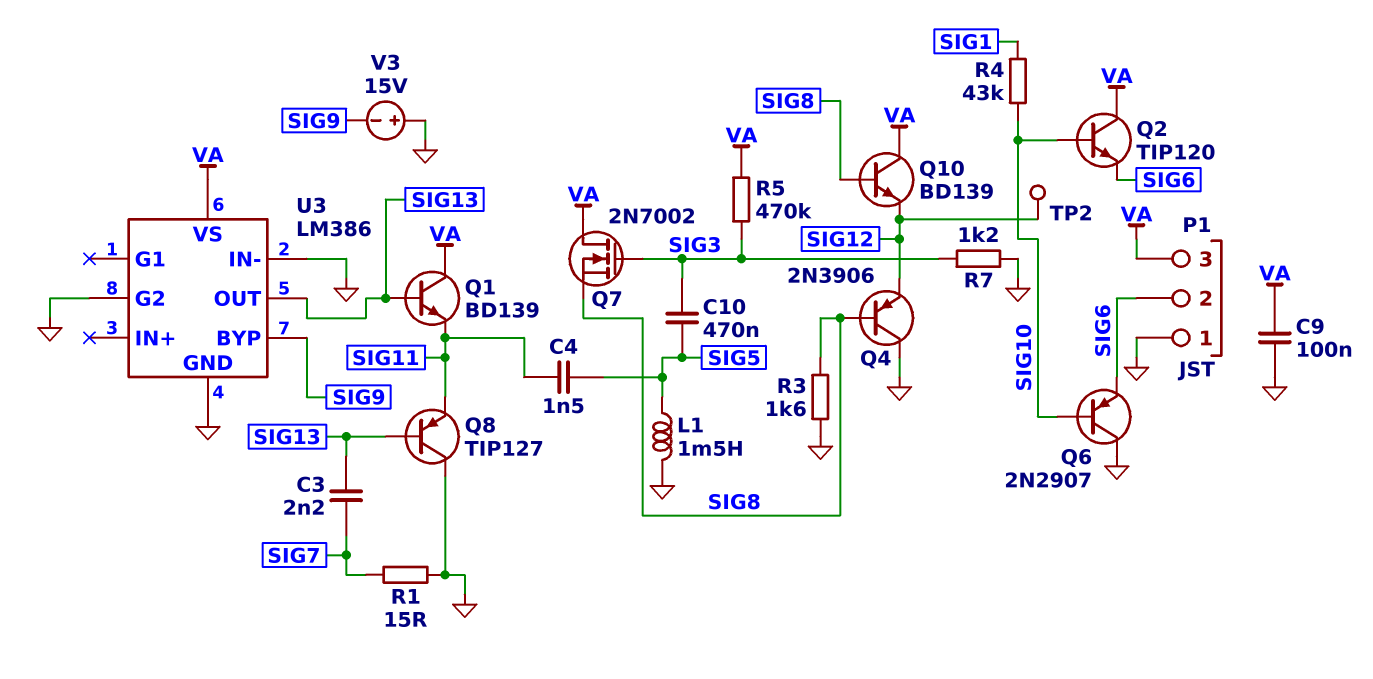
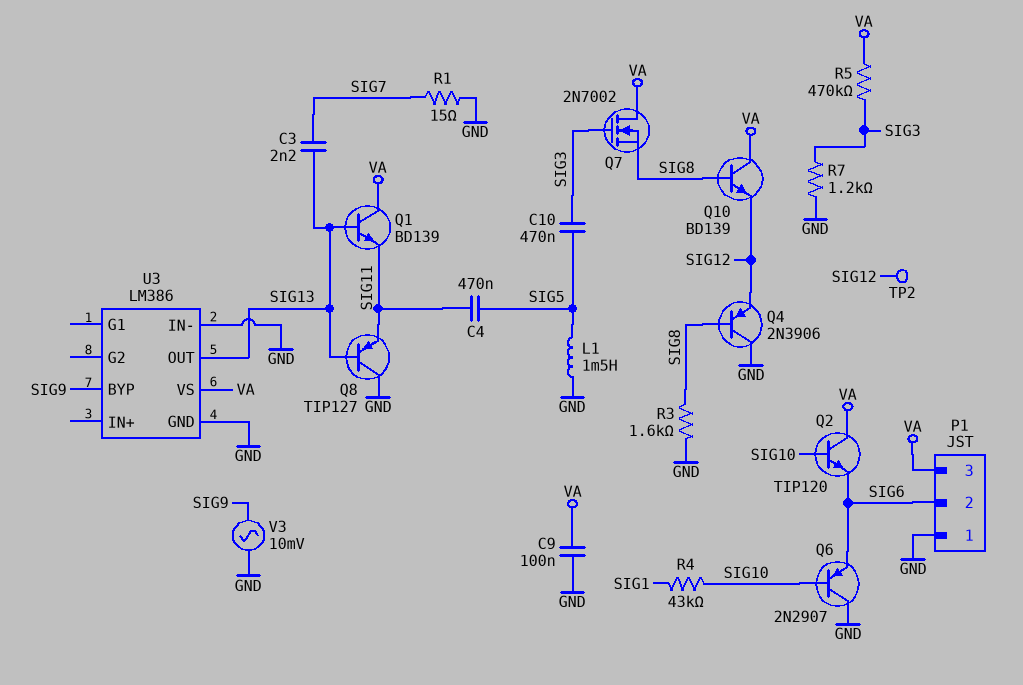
C4: 1.5nF (SIG5, SIG11) -> 470nF (SIG5, SIG11)
U3 pin G2: GND -> none
V3: 15V (plus GND, minus SIG9) -> AC 10mV (GND, SIG9)

